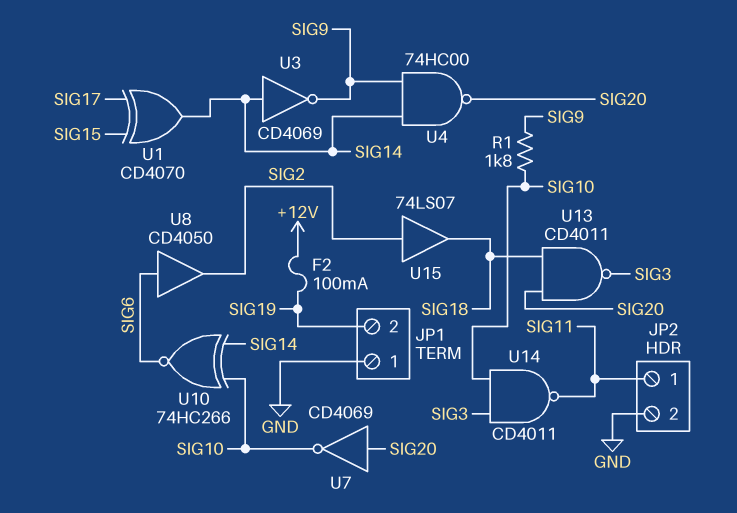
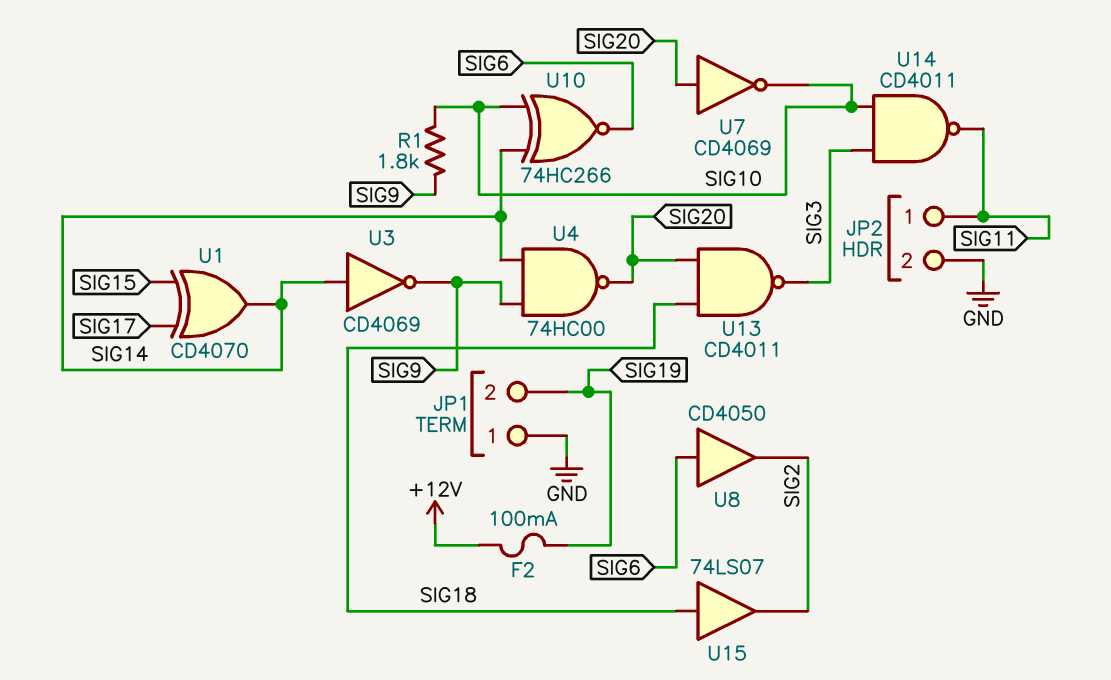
U15: buffer 74LS07 (in SIG2, out SIG18) -> buffer 74LS07 (in SIG18, out SIG2)

